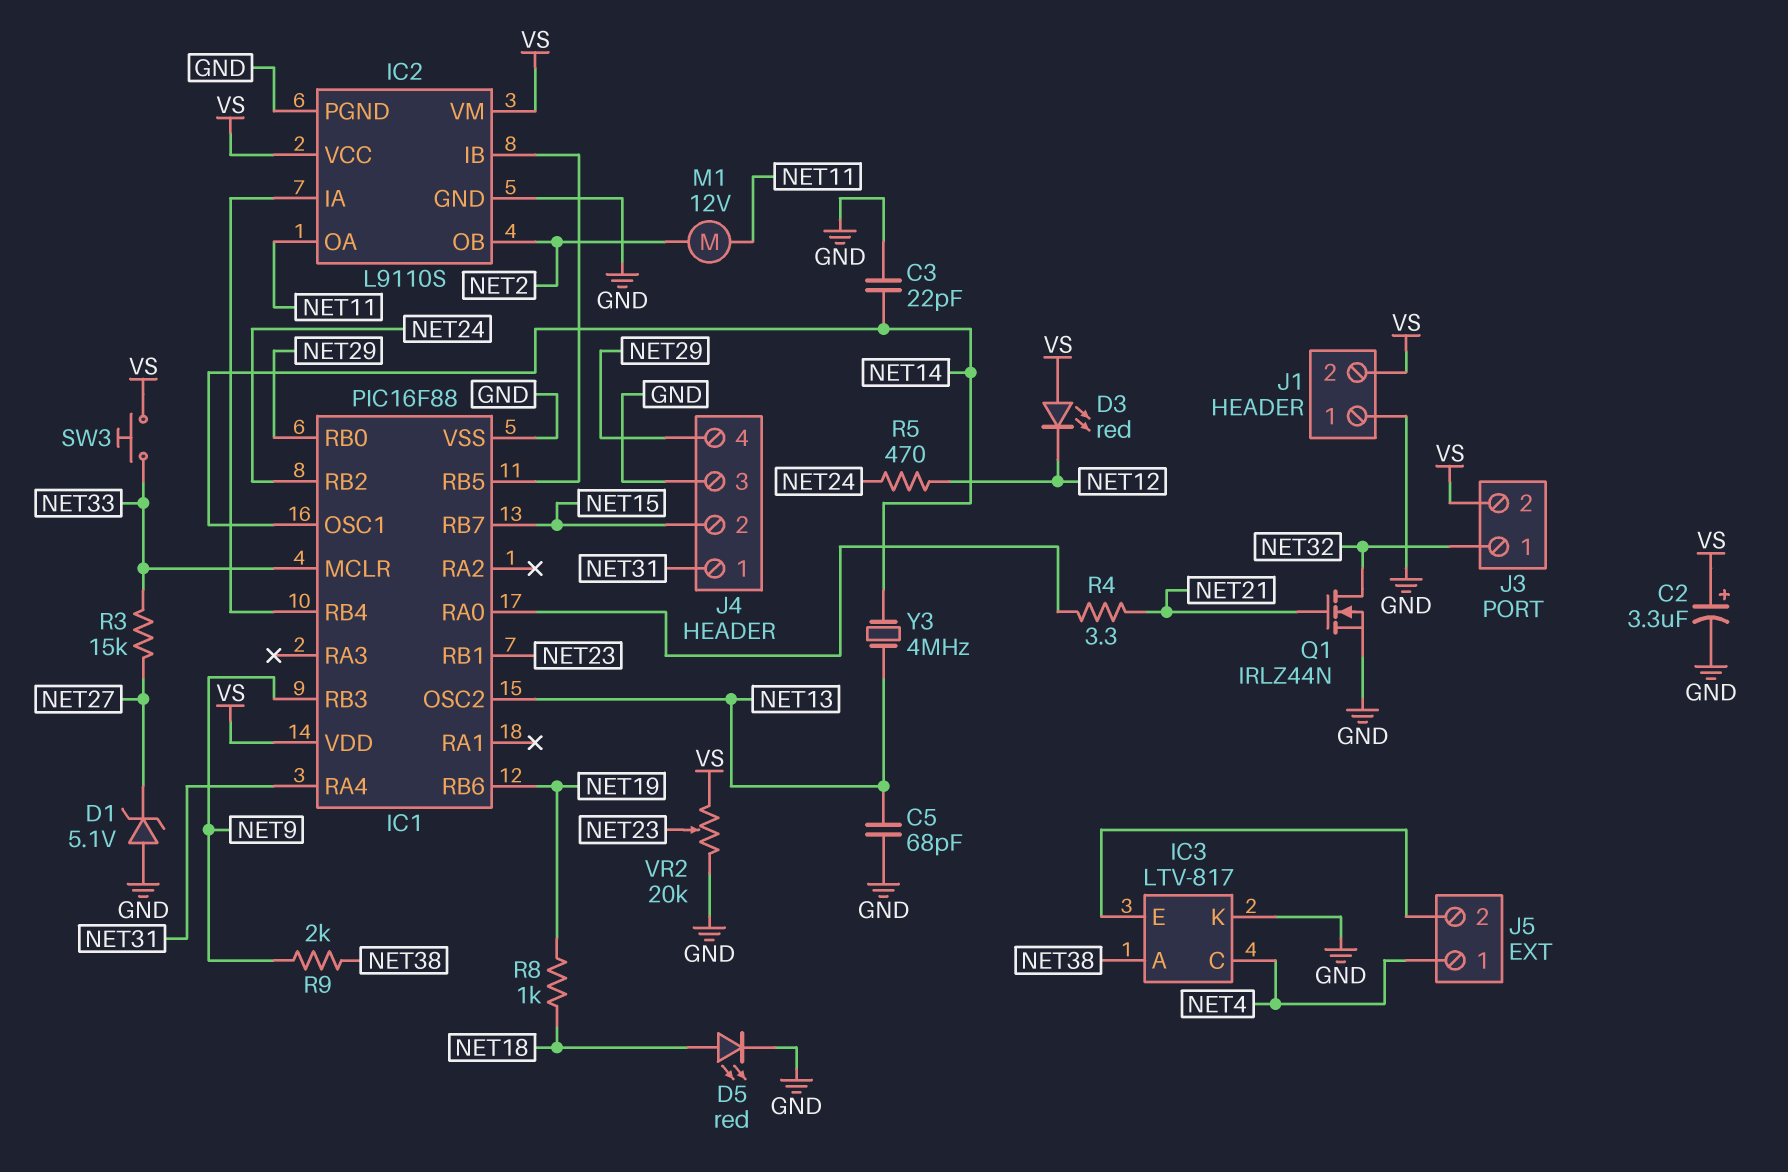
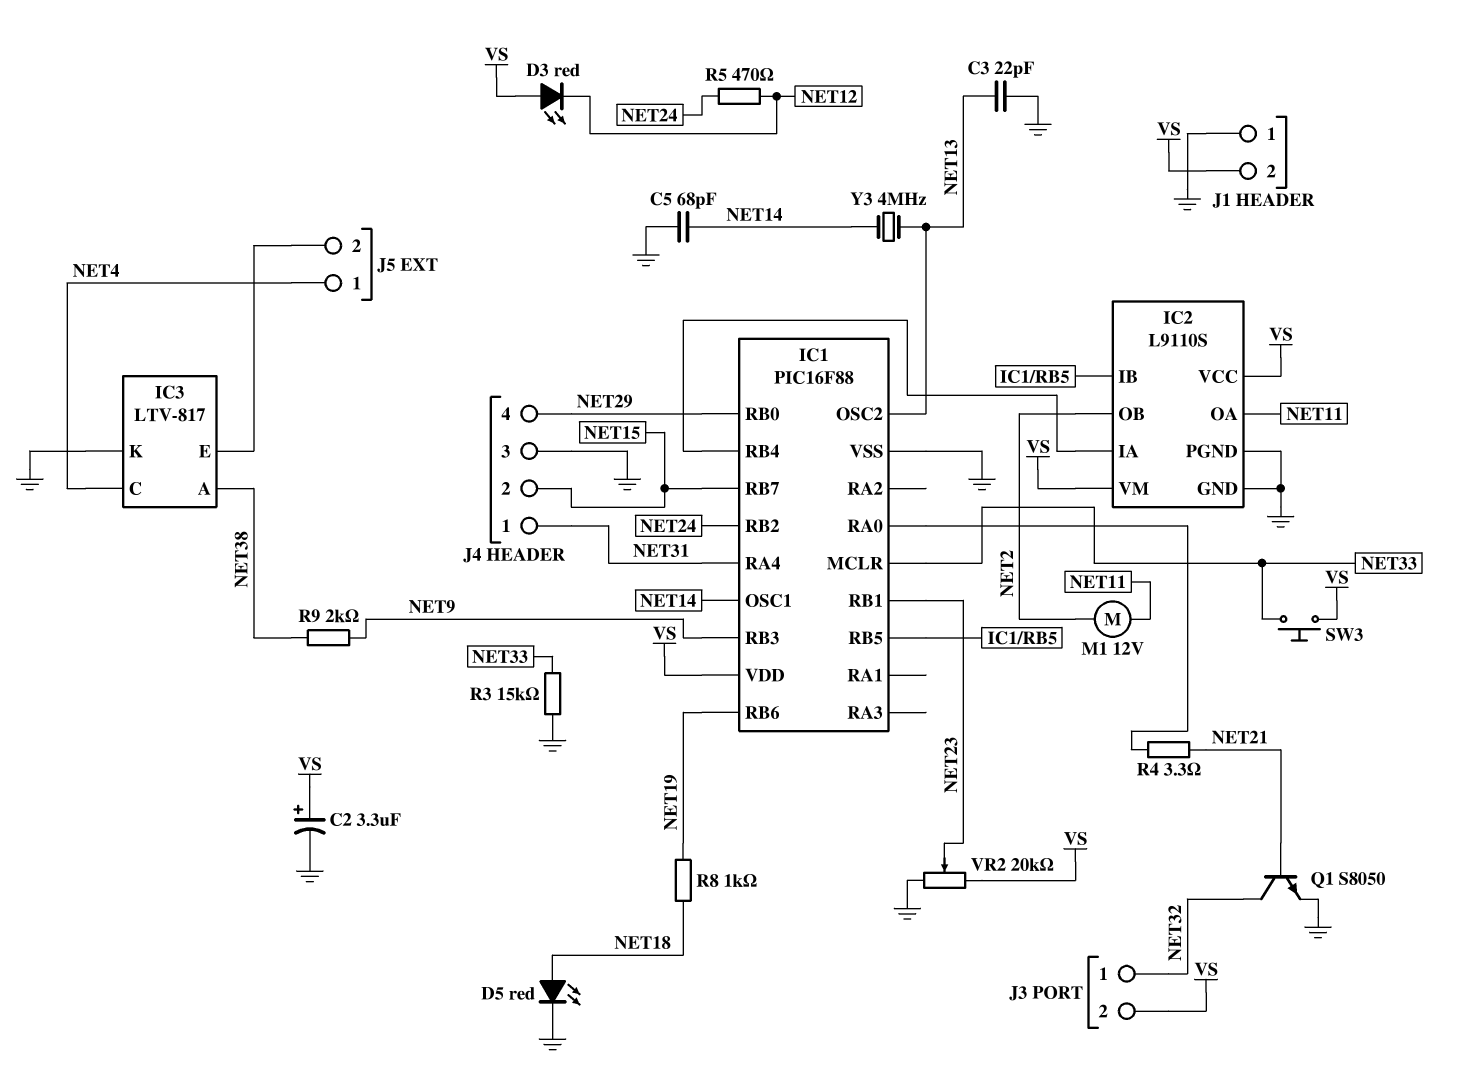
C3: 22pF (GND, NET14) -> 22pF (GND, NET13)
C5: 68pF (GND, NET13) -> 68pF (GND, NET14)
D1: zener 5.1V (A GND, K NET27) -> none
Q1: NMOS IRLZ44N (G NET21, D NET32, S GND) -> NPN S8050 (B NET21, C NET32, E GND)
R3: 15k (NET27, NET33) -> 15k (GND, NET33)

